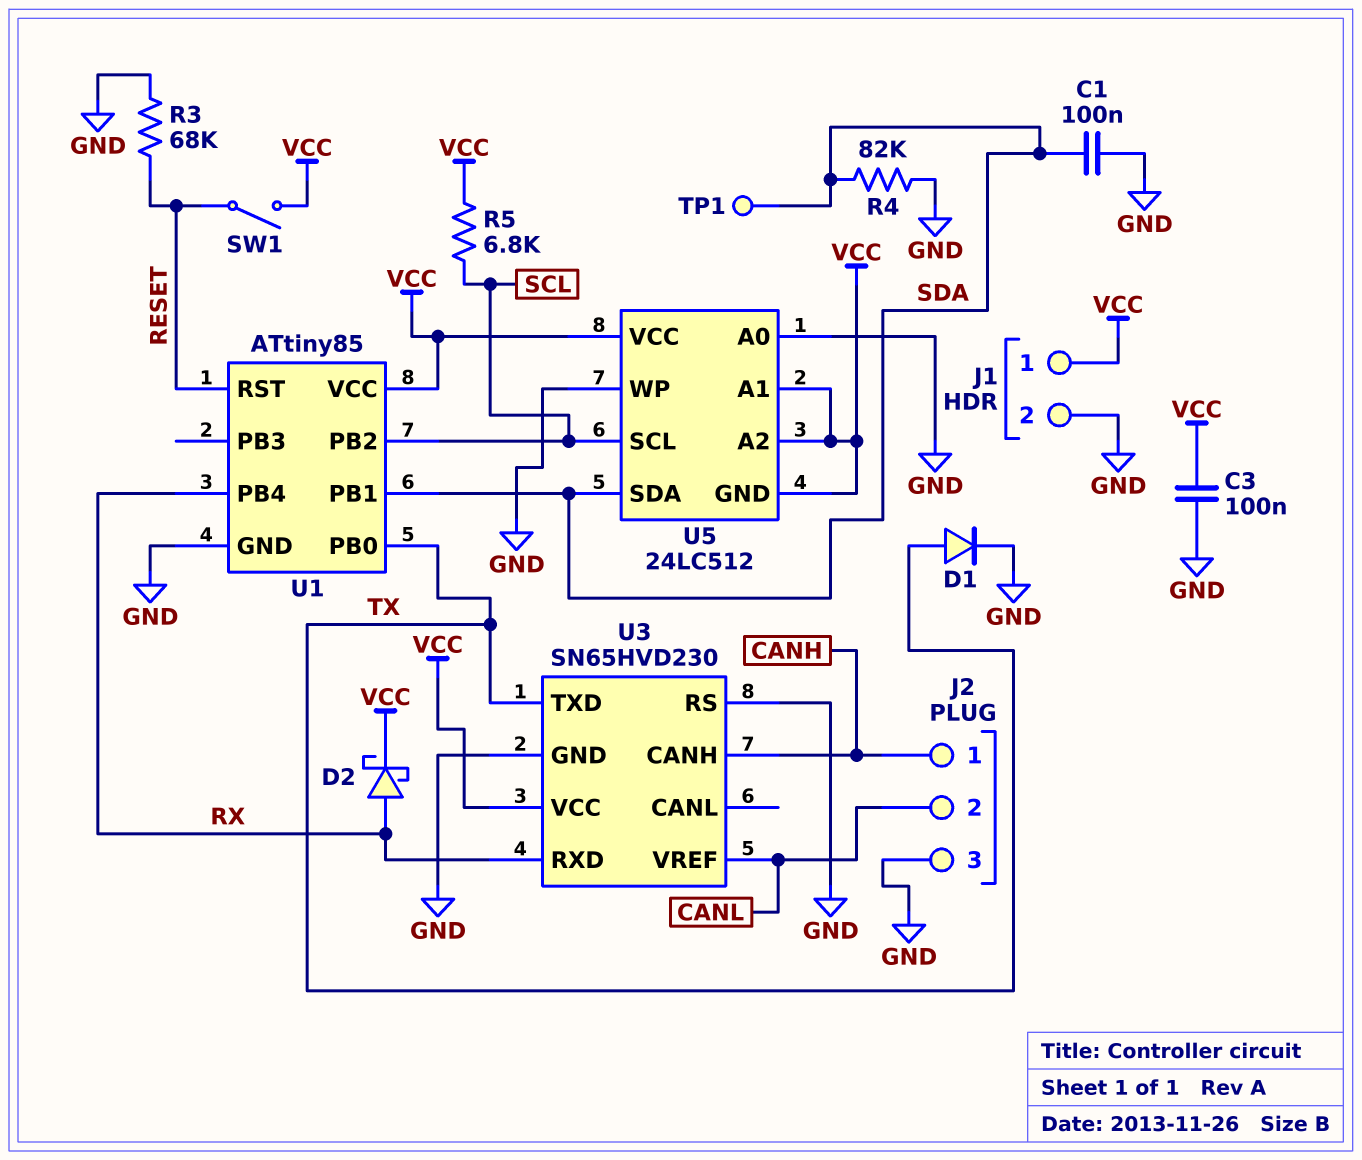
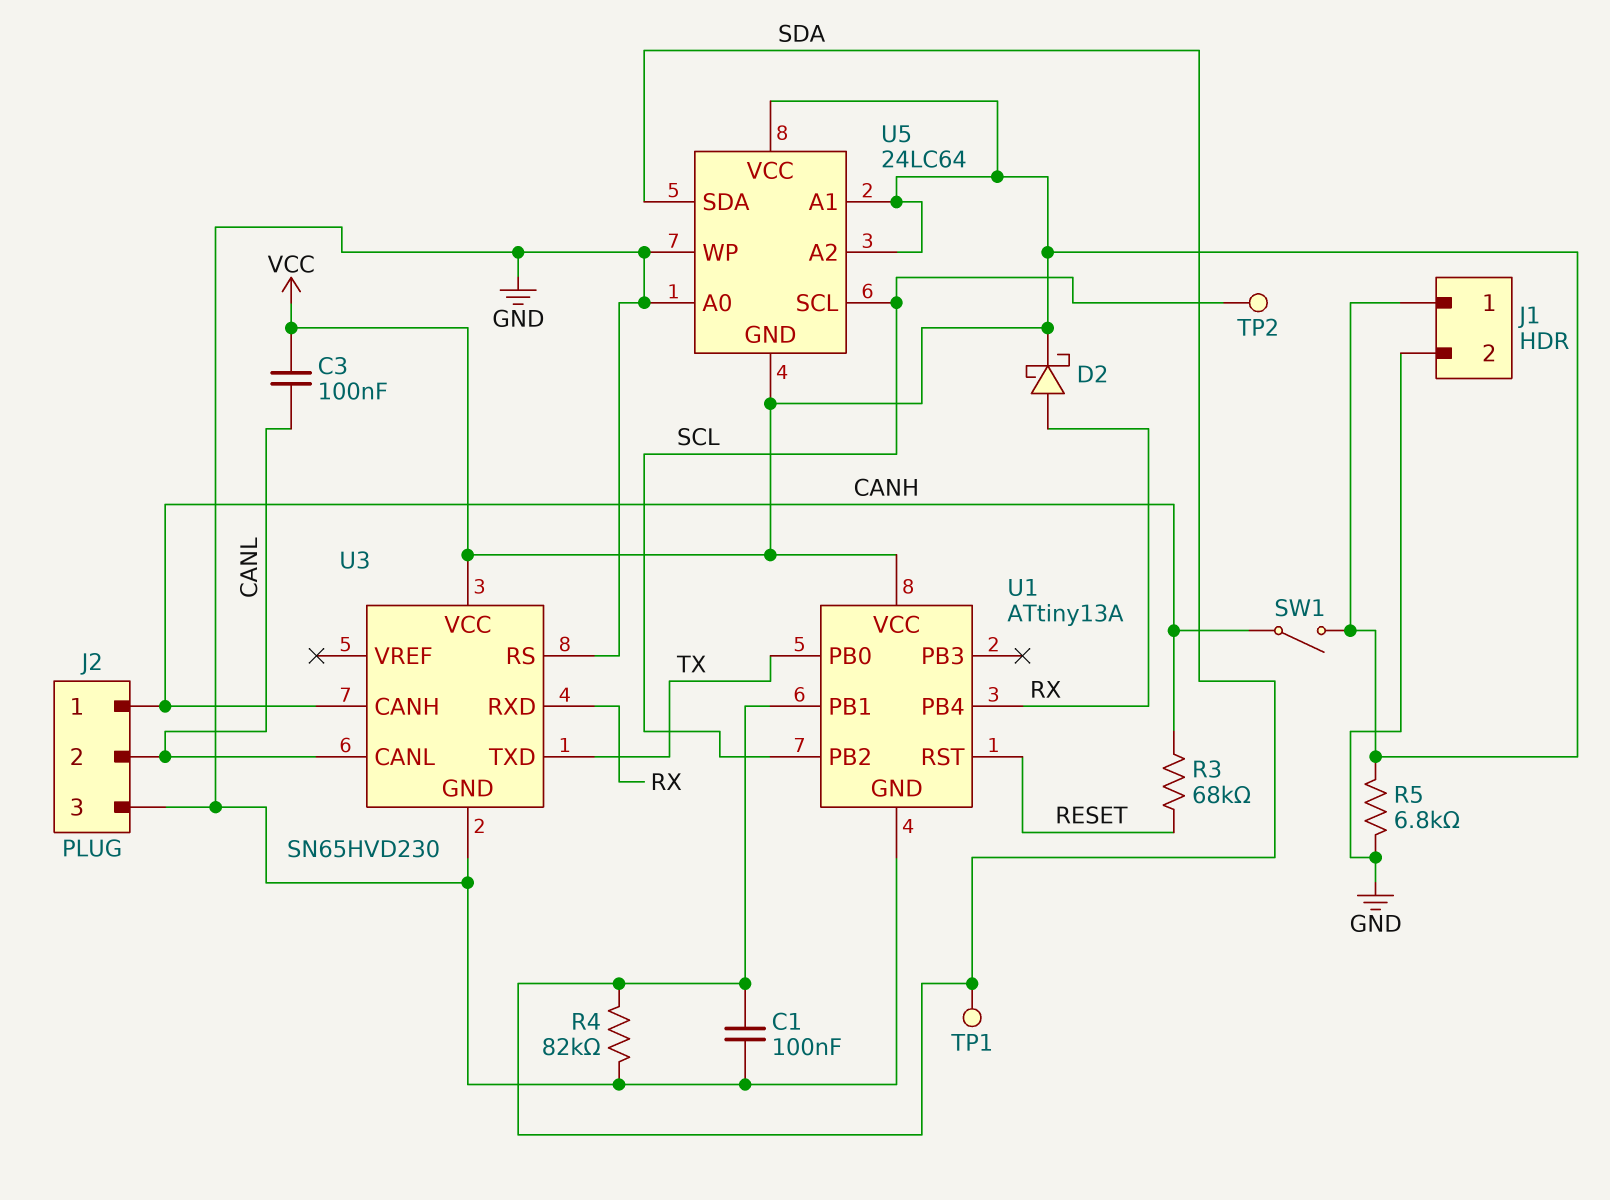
C3: 100nF (GND, VCC) -> 100nF (CANL, VCC)
D1: diode (A TX, K GND) -> none
R3: 68k (GND, RESET) -> 68k (CANH, RESET)
R5: 6.8k (SCL, VCC) -> 6.8k (GND, VCC)
SW1: switch (RESET, VCC) -> switch (CANH, VCC)
TP2: none -> test point (SCL)
U1: ATtiny85 -> ATtiny13A
U3 pin CANL: none -> CANL
U3 pin VREF: CANL -> none
U5: 24LC512 -> 24LC64

